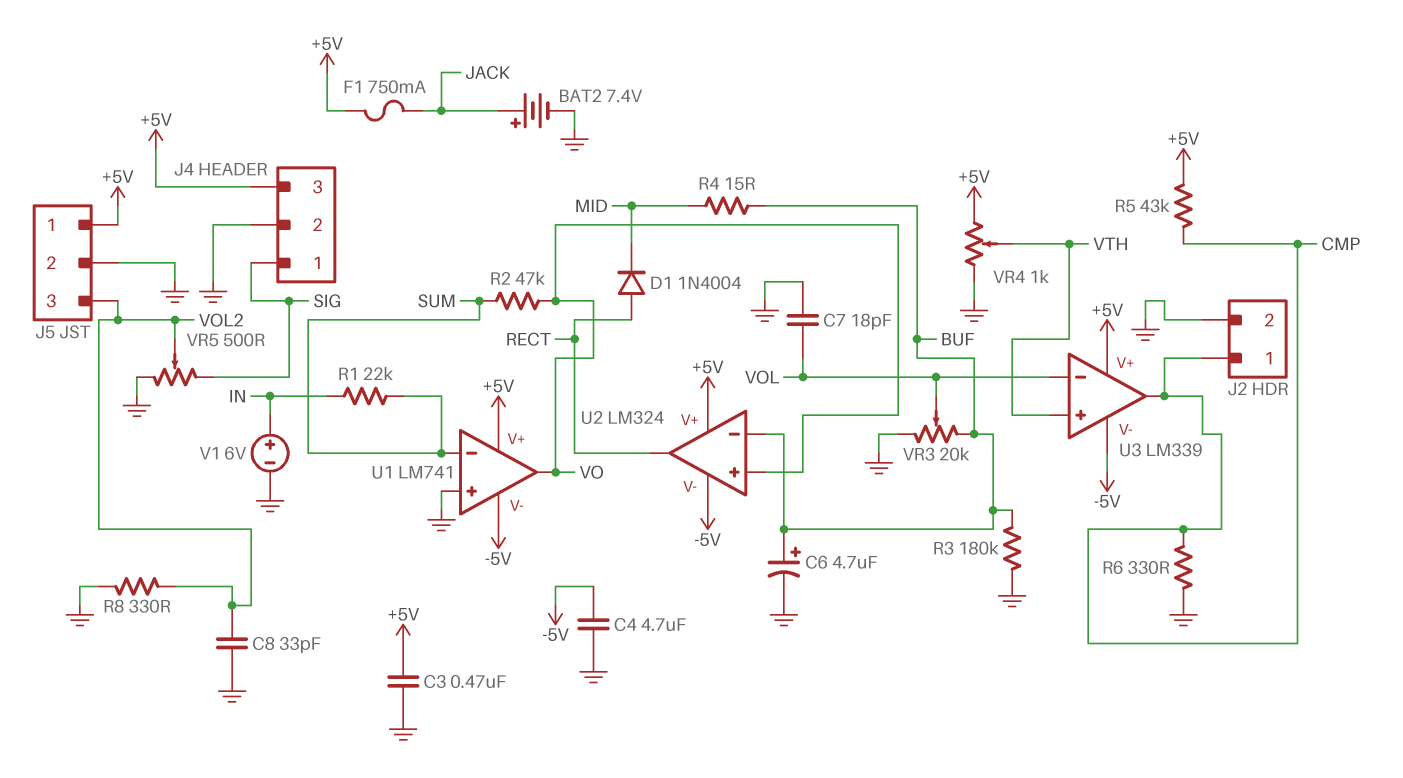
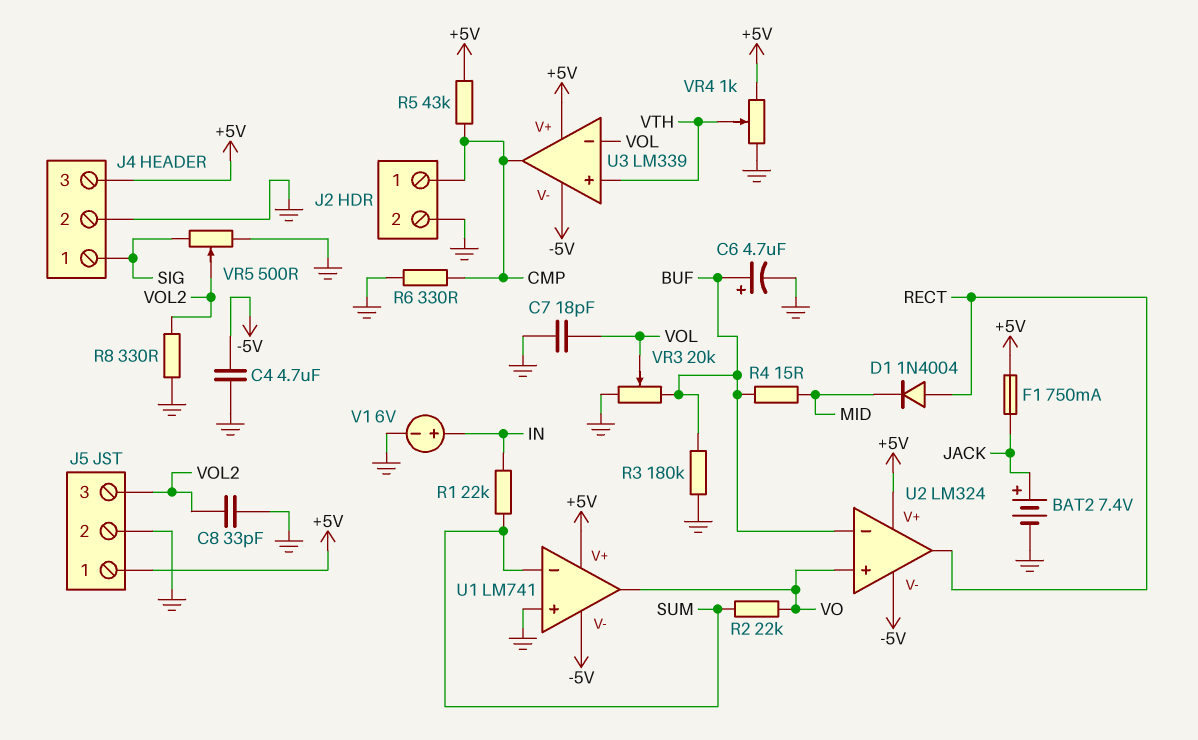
C3: 470nF (+5V, GND) -> none
R2: 47k (SUM, VO) -> 22k (SUM, VO)

